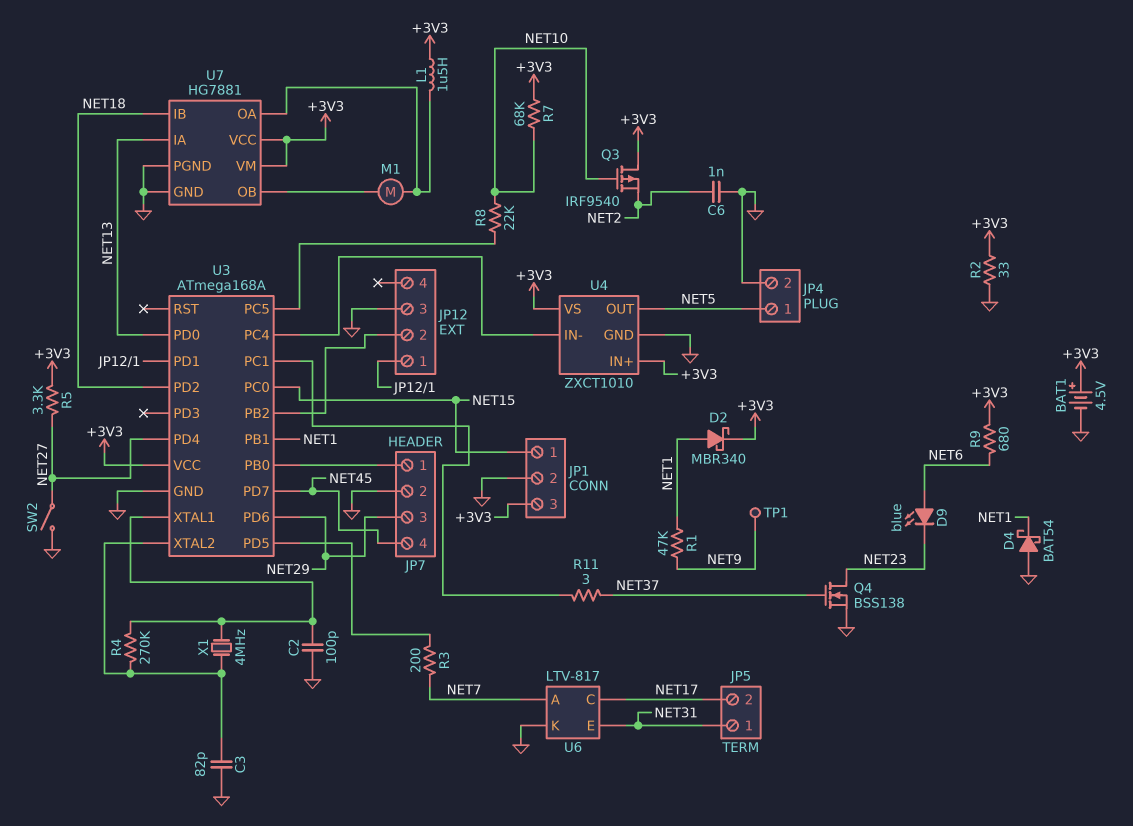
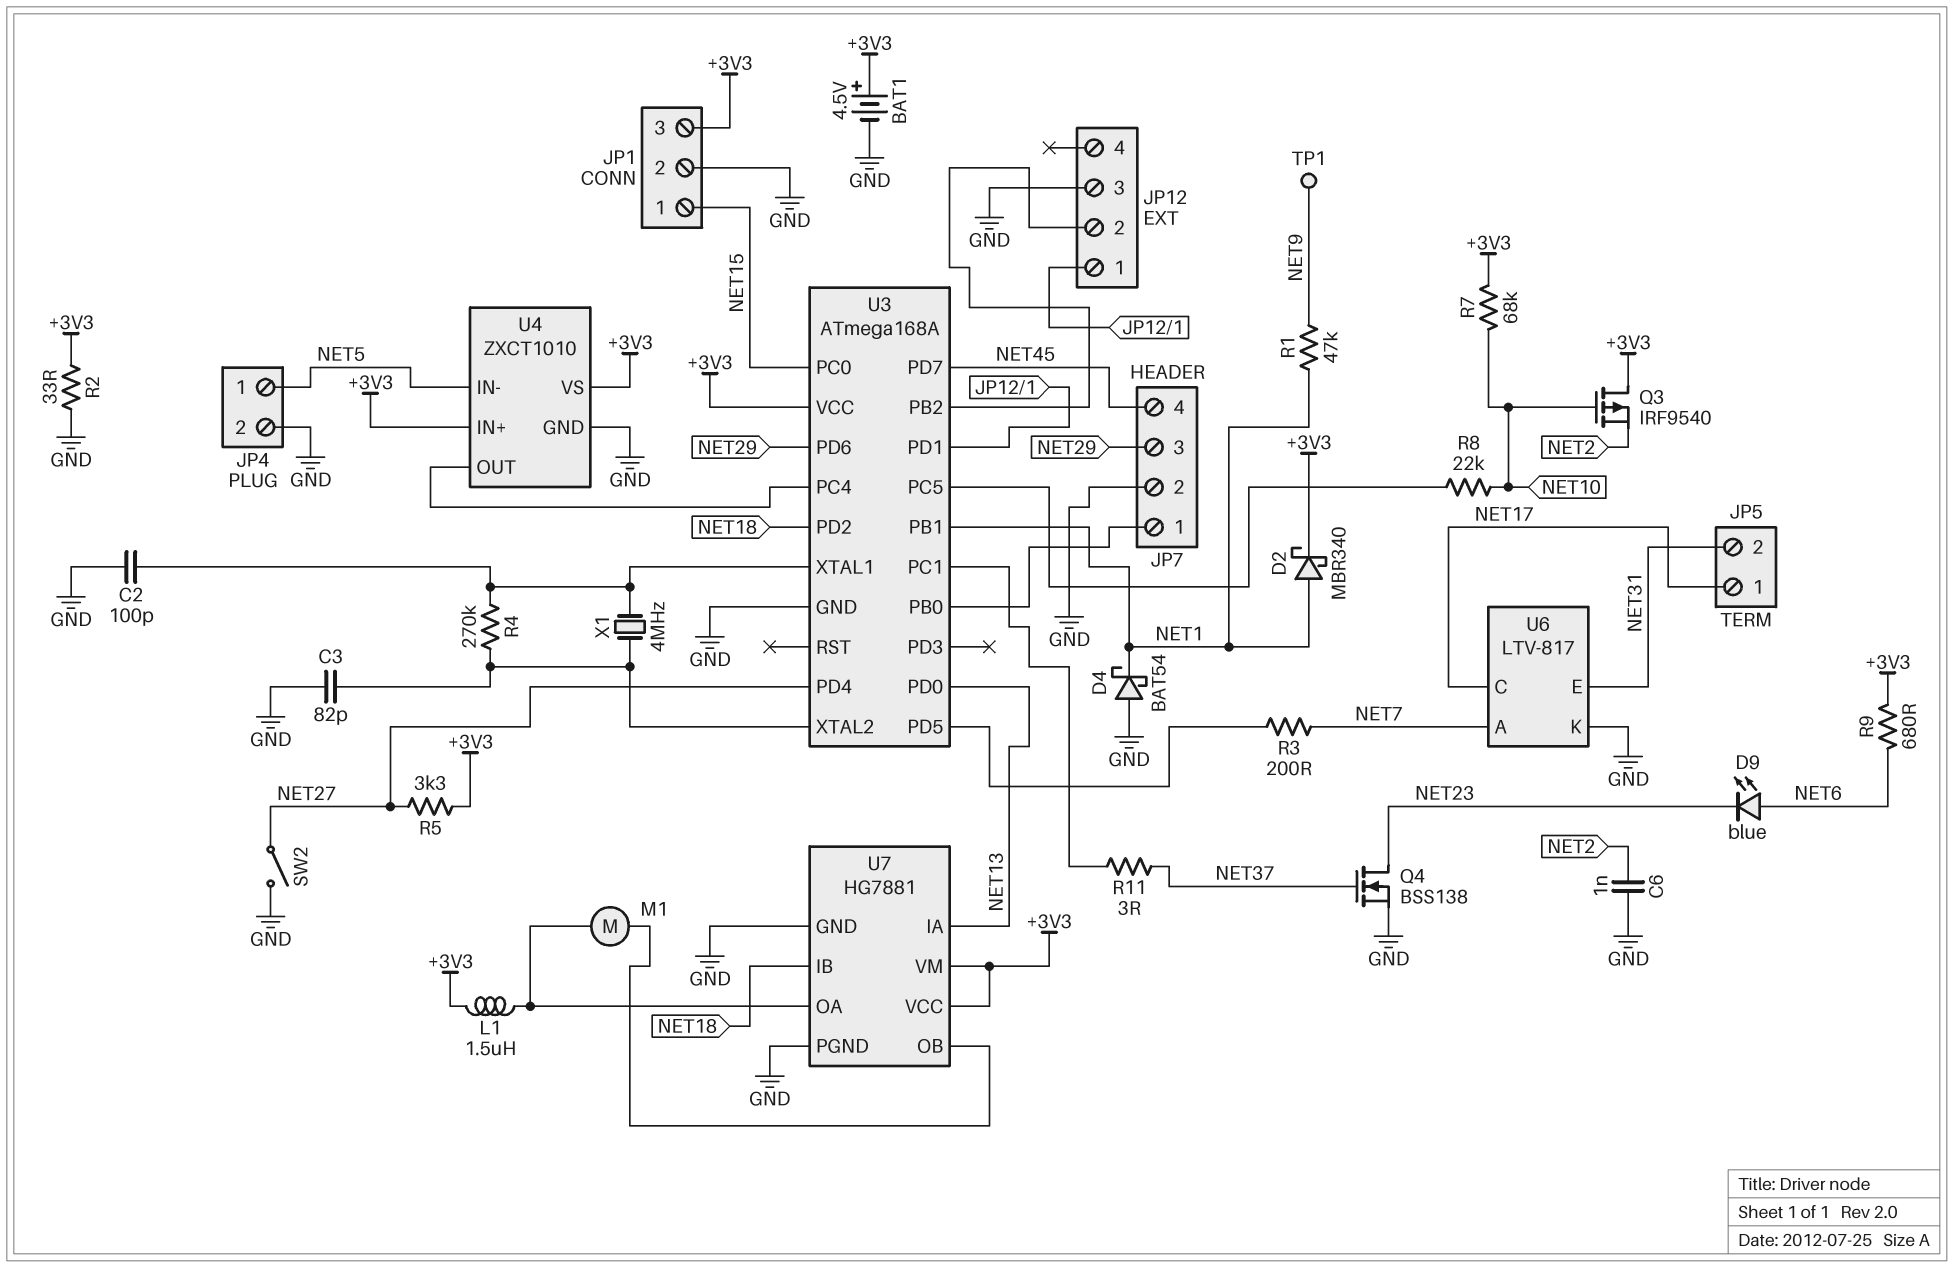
JP5 pin 1: NET31 -> NET17
JP5 pin 2: NET17 -> NET31
U4 pin IN-: U3/PC4 -> NET5
U4 pin OUT: NET5 -> U3/PC4

